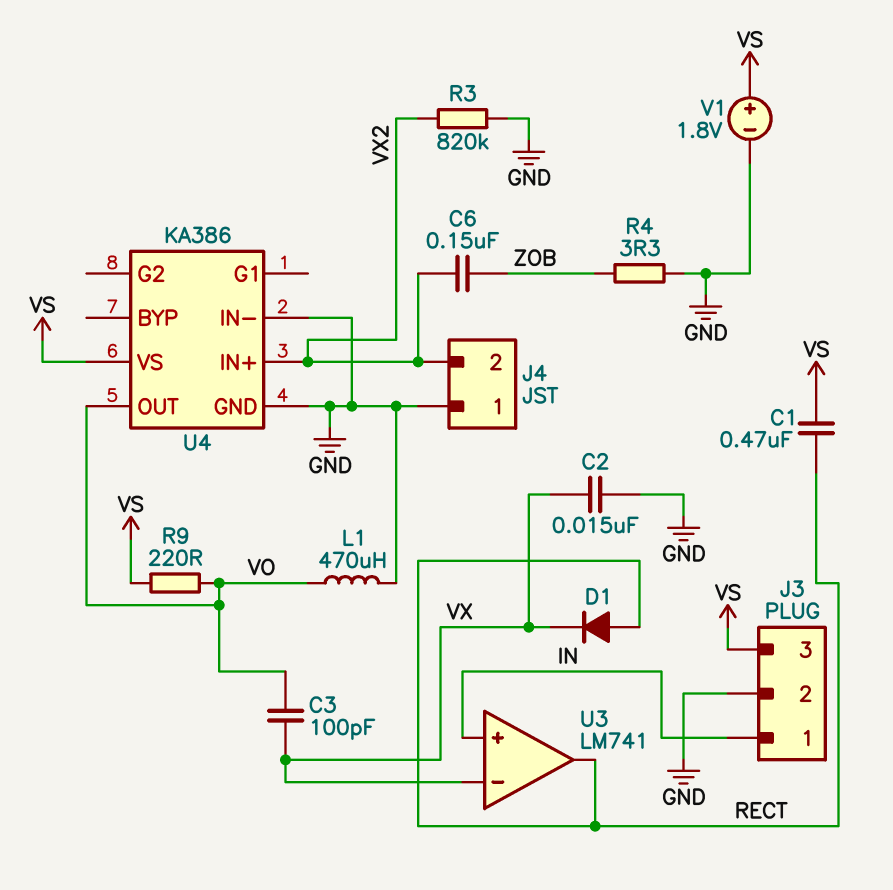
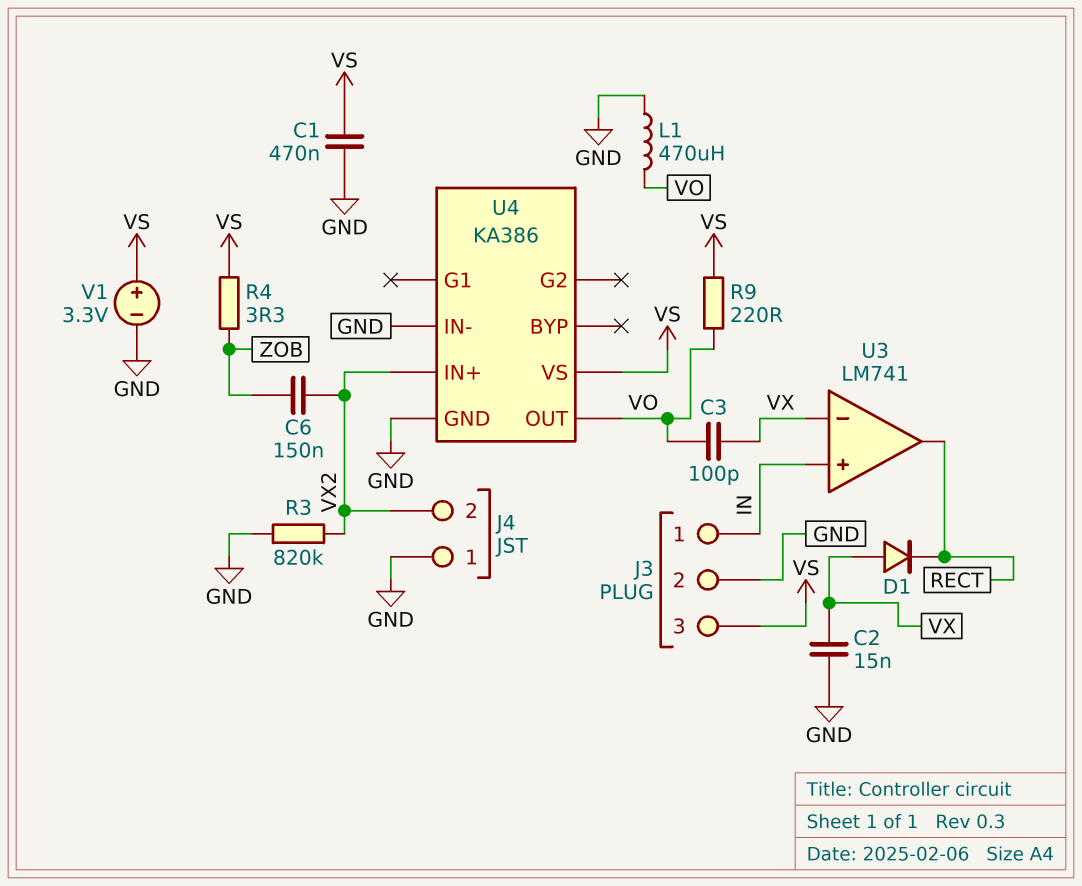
C1: 470nF (RECT, VS) -> 470nF (GND, VS)
D1: diode (A RECT, K VX) -> diode (A VX, K RECT)
R4: 3.3 (GND, ZOB) -> 3.3 (VS, ZOB)
V1: 1.8V (plus VS, minus GND) -> 3.3V (plus VS, minus GND)

